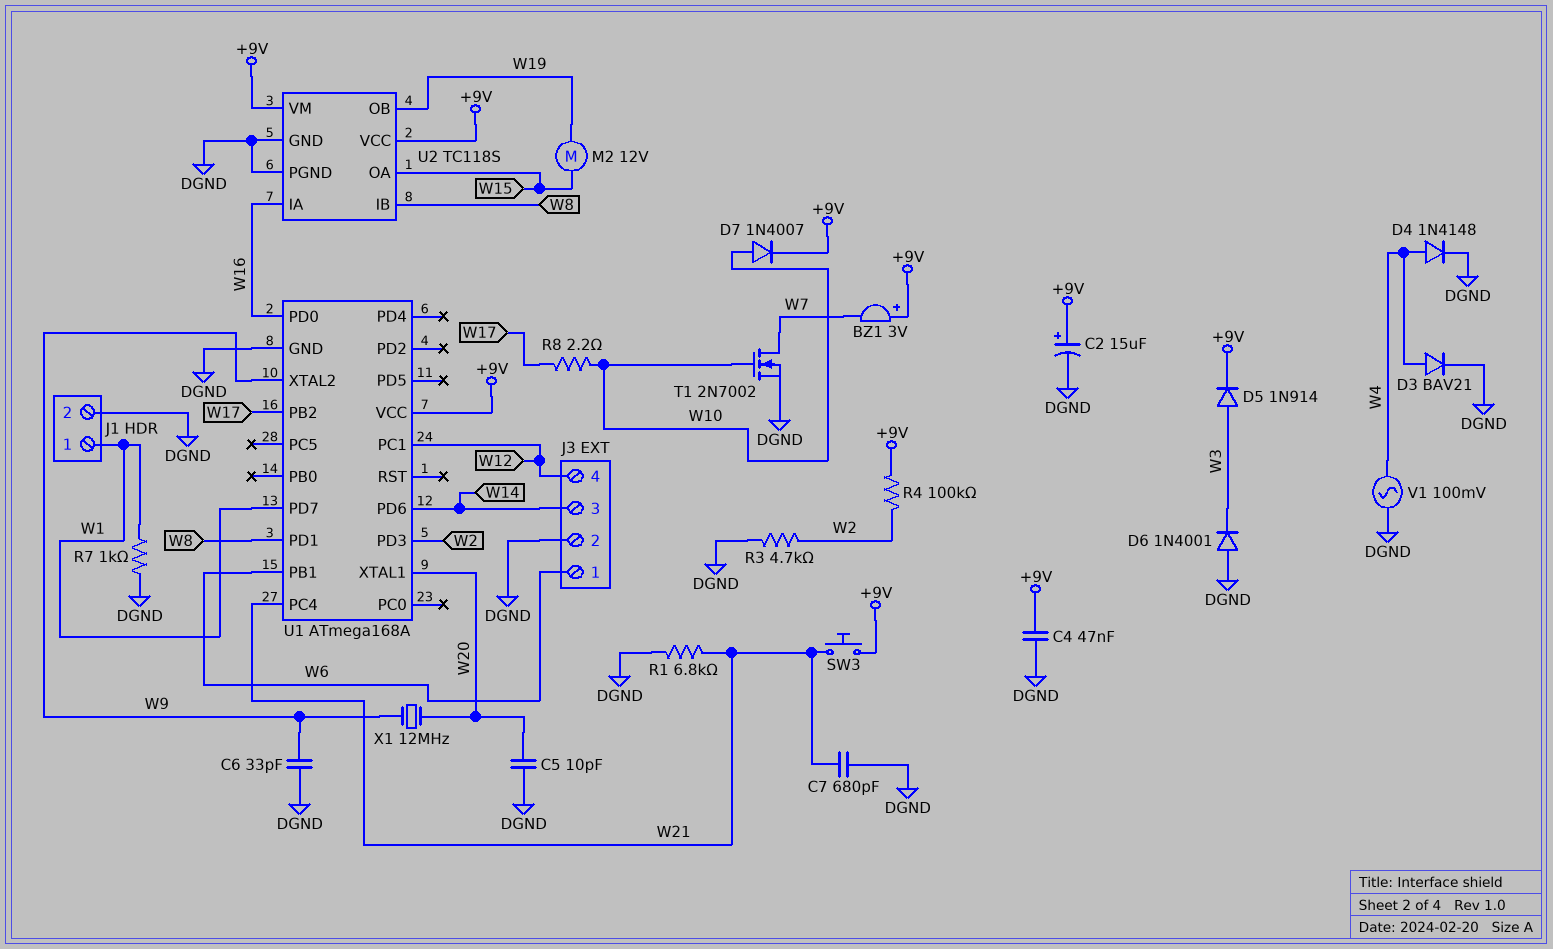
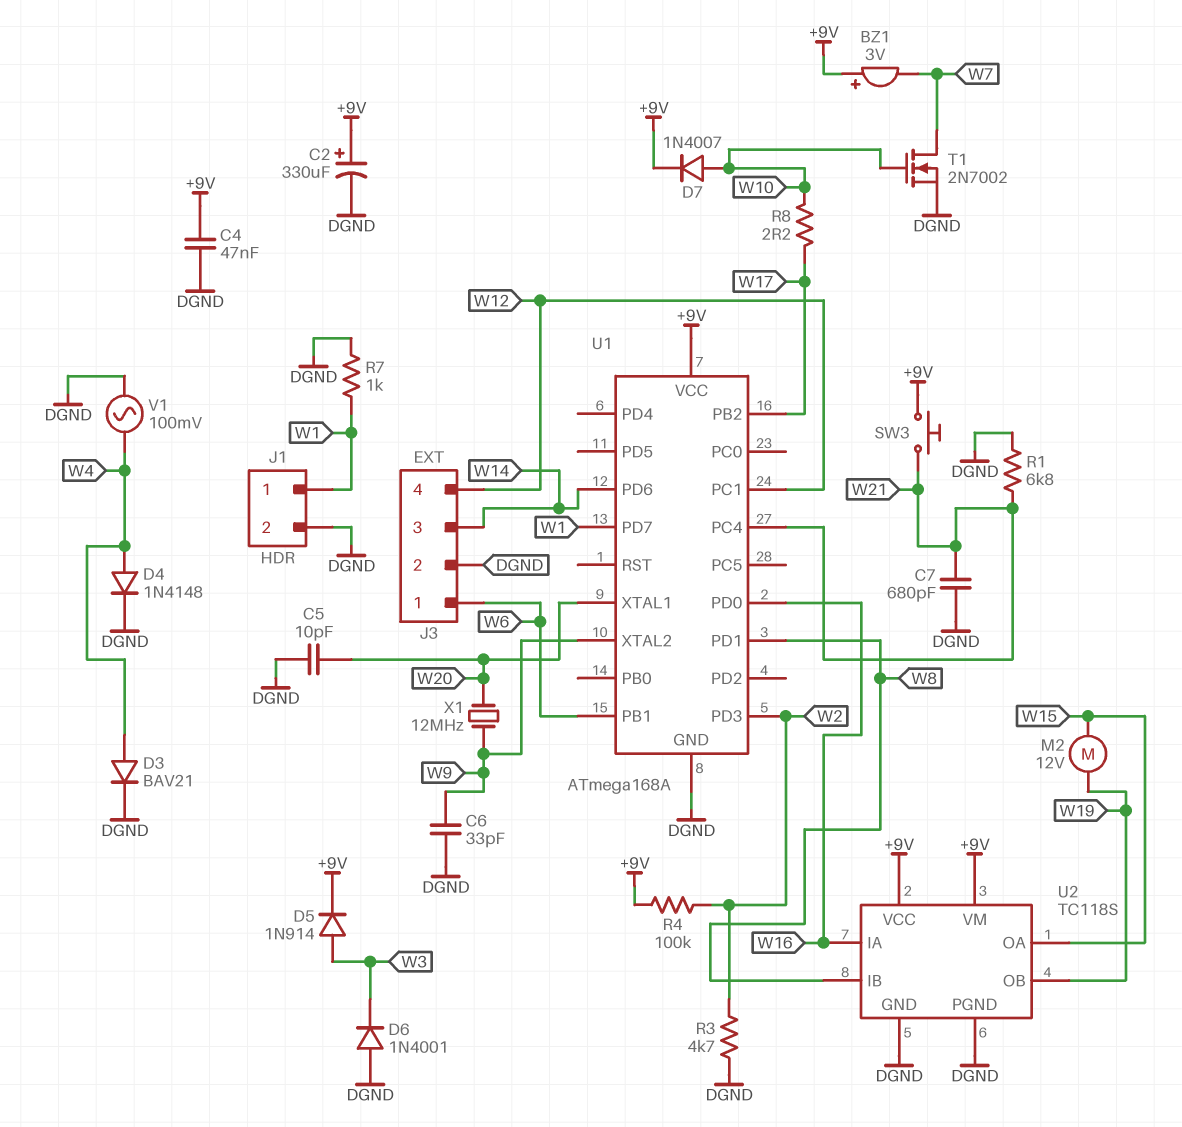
C2: 15uF (plus +9V, minus DGND) -> 330uF (plus +9V, minus DGND)

